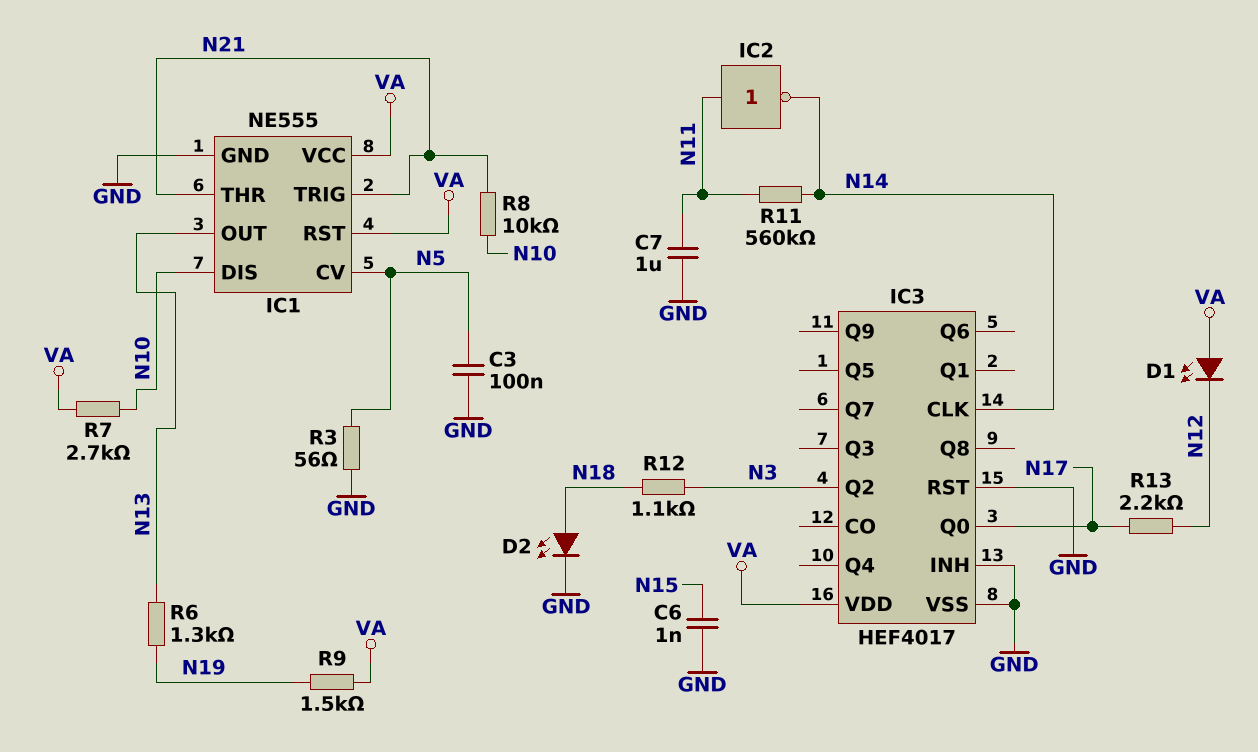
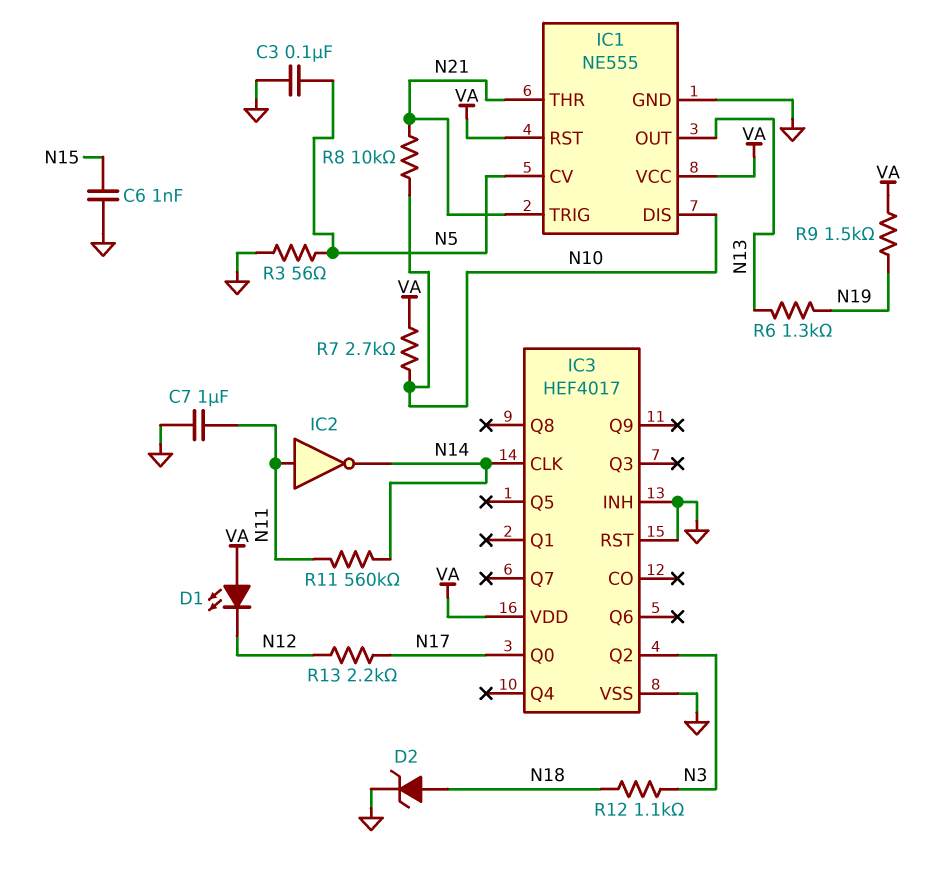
D2: LED (A N18, K GND) -> zener (A N18, K GND)

